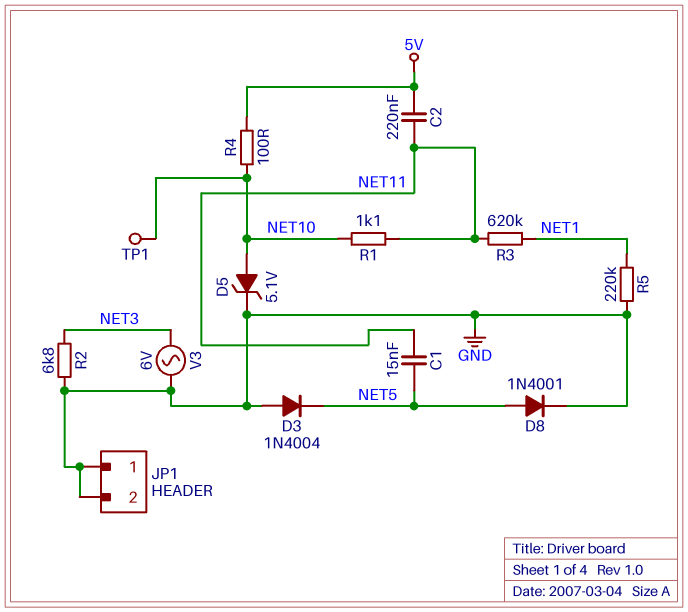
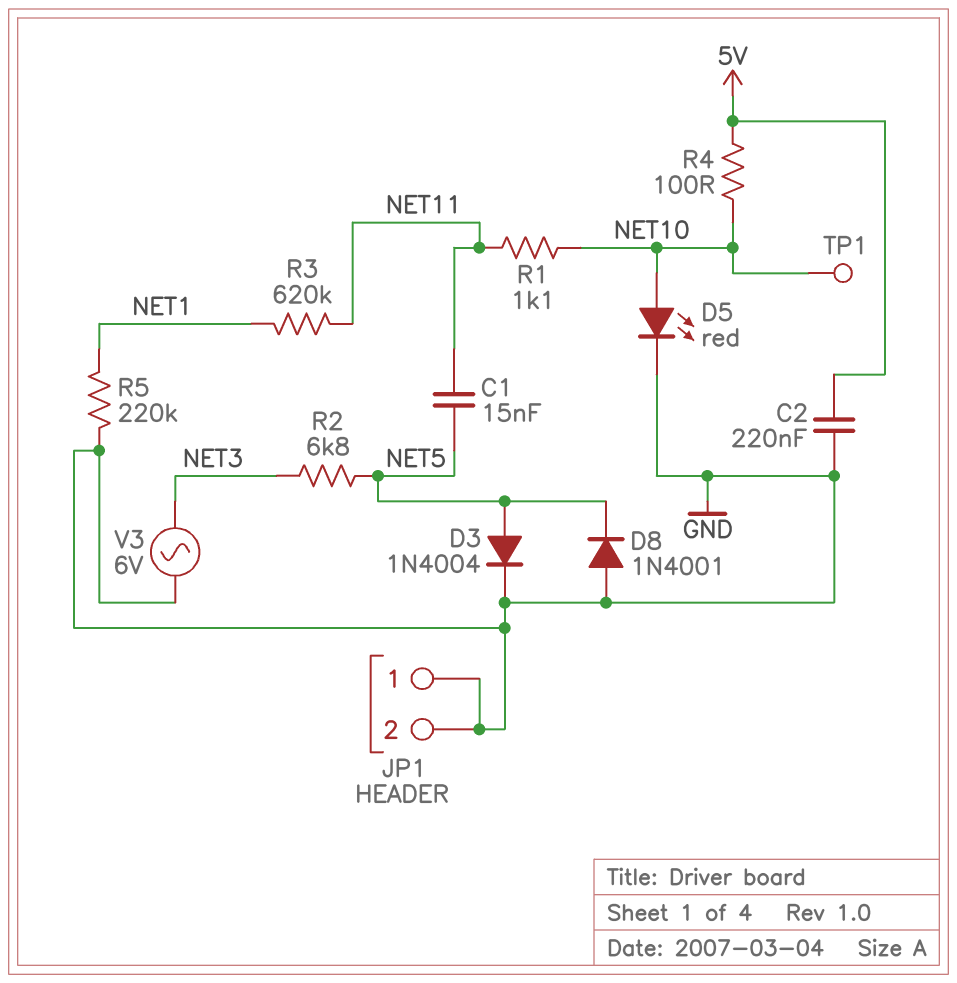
C2: 220nF (5V, NET11) -> 220nF (5V, GND)
D3: diode 1N4004 (A GND, K NET5) -> diode 1N4004 (A NET5, K GND)
D5: zener 5.1V (A NET10, K GND) -> LED red (A NET10, K GND)
D8: diode 1N4001 (A NET5, K GND) -> diode 1N4001 (A GND, K NET5)
R2: 6.8k (GND, NET3) -> 6.8k (NET3, NET5)

